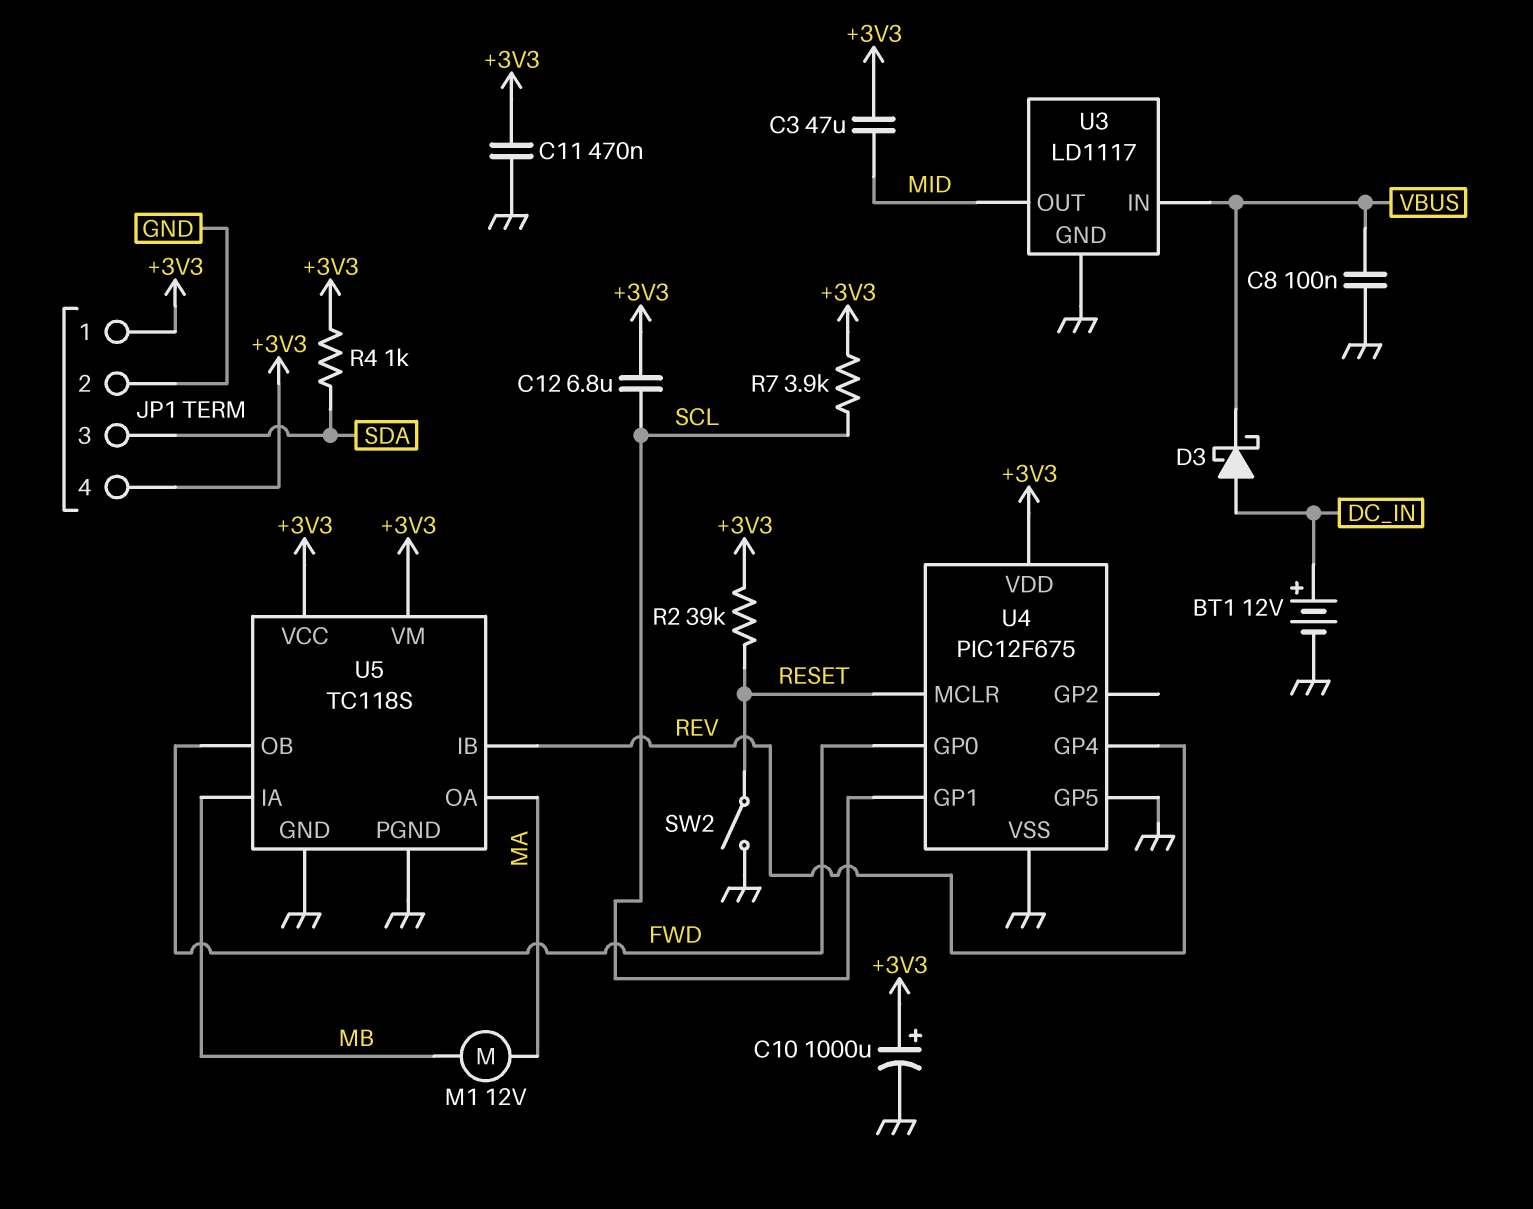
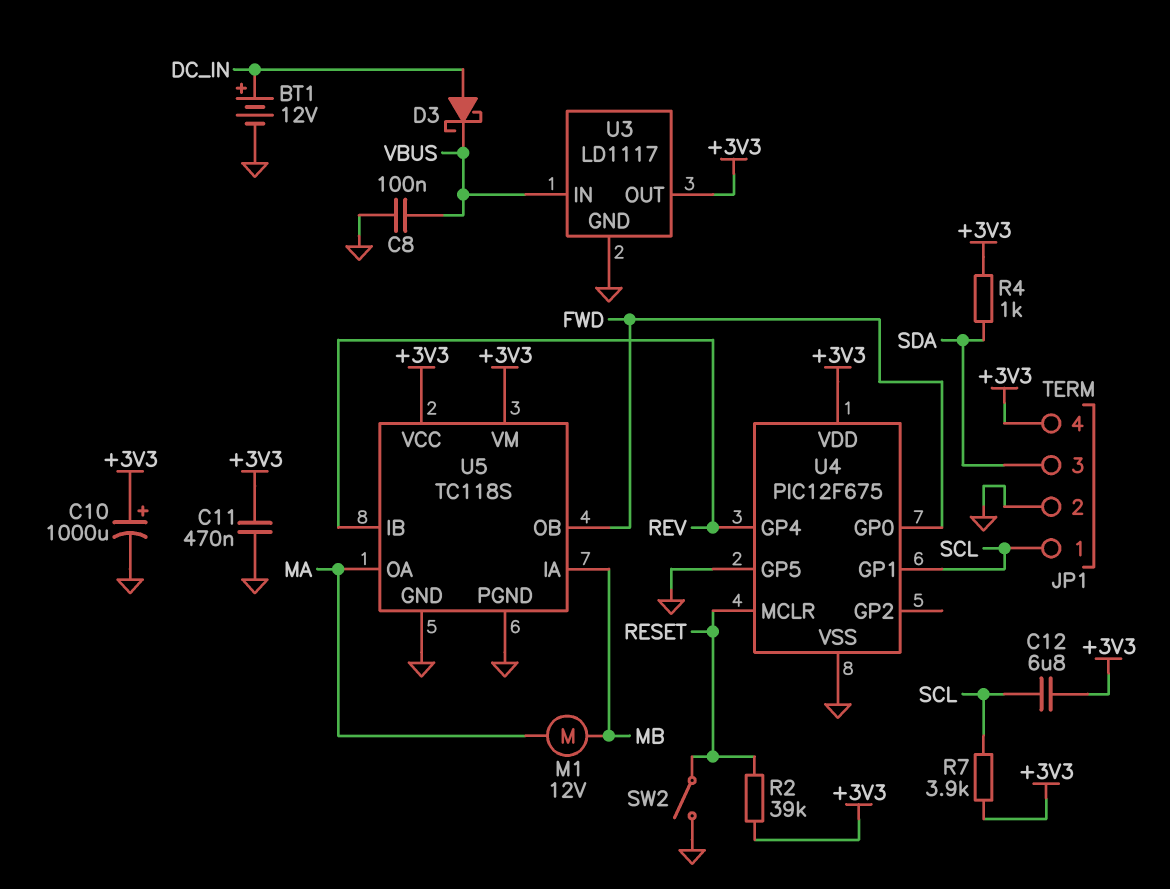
C3: 47uF (+3V3, MID) -> none
JP1 pin 1: +3V3 -> SCL
U3 pin OUT: MID -> +3V3

